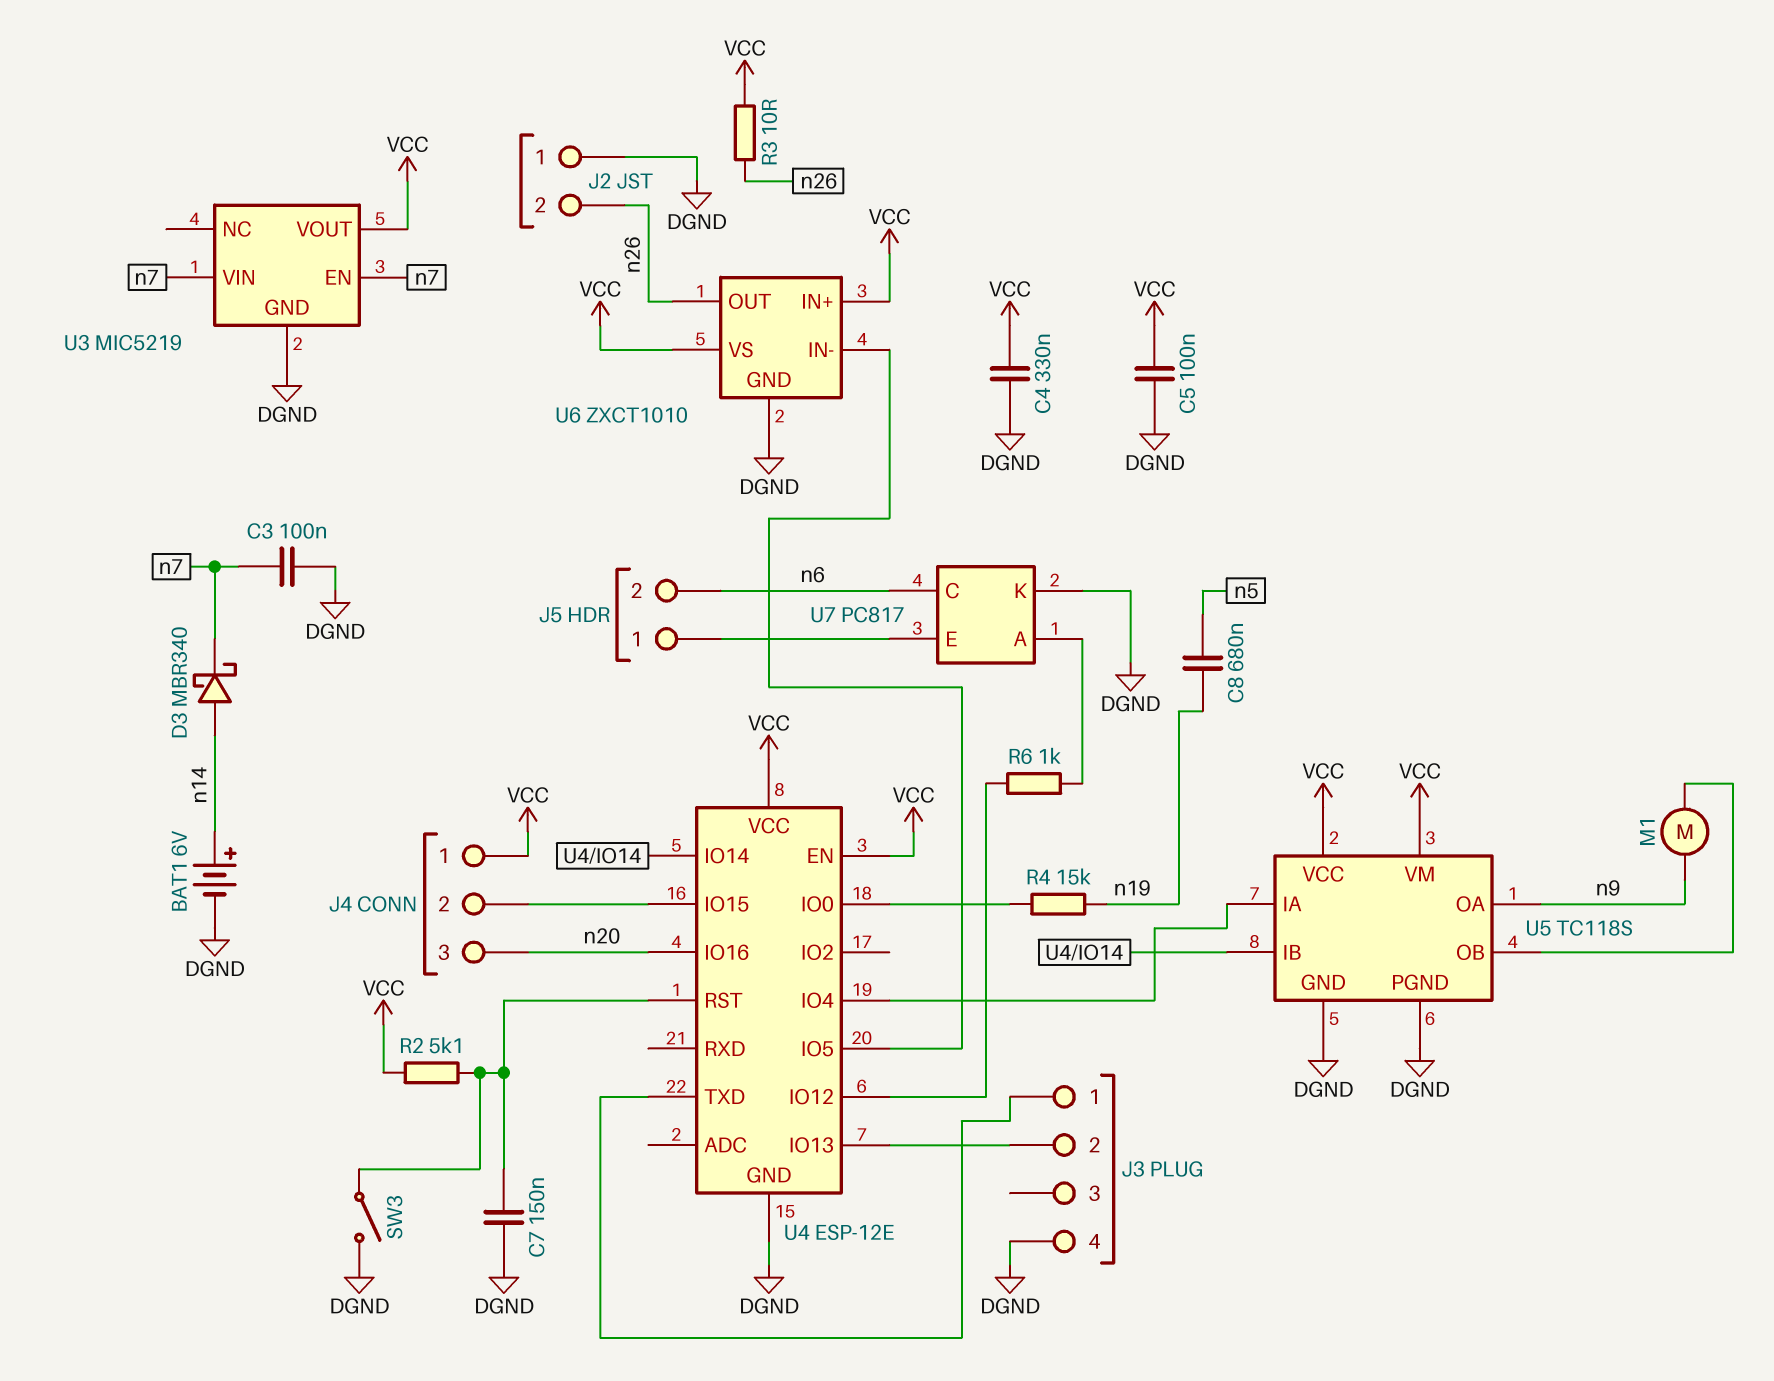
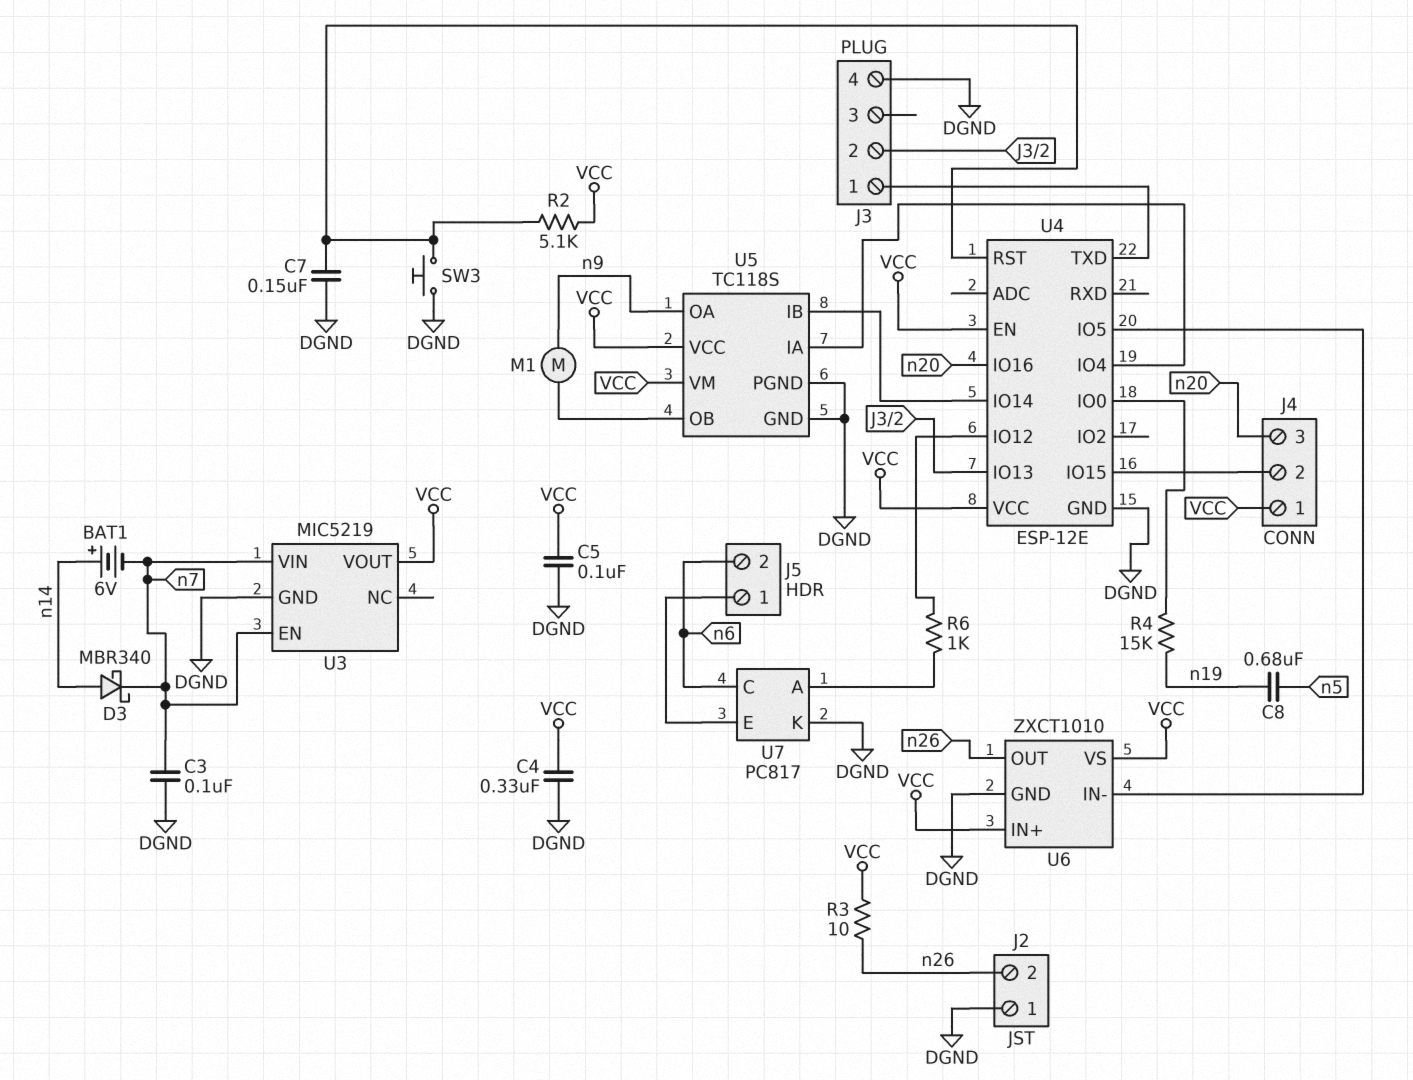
BAT1: 6V (plus n14, minus DGND) -> 6V (plus n14, minus n7)
SW3: switch (DGND, U4/RST) -> button (DGND, U4/RST)

